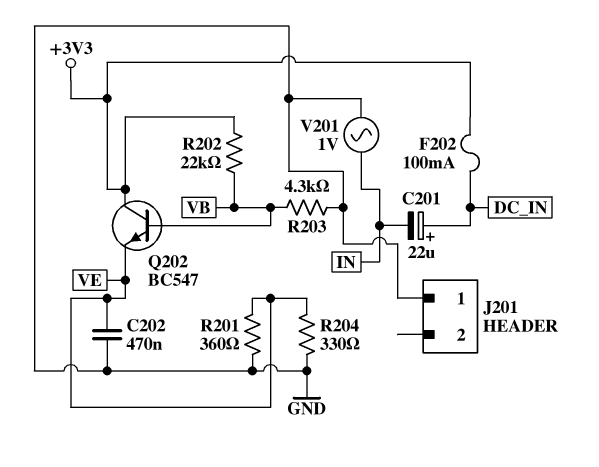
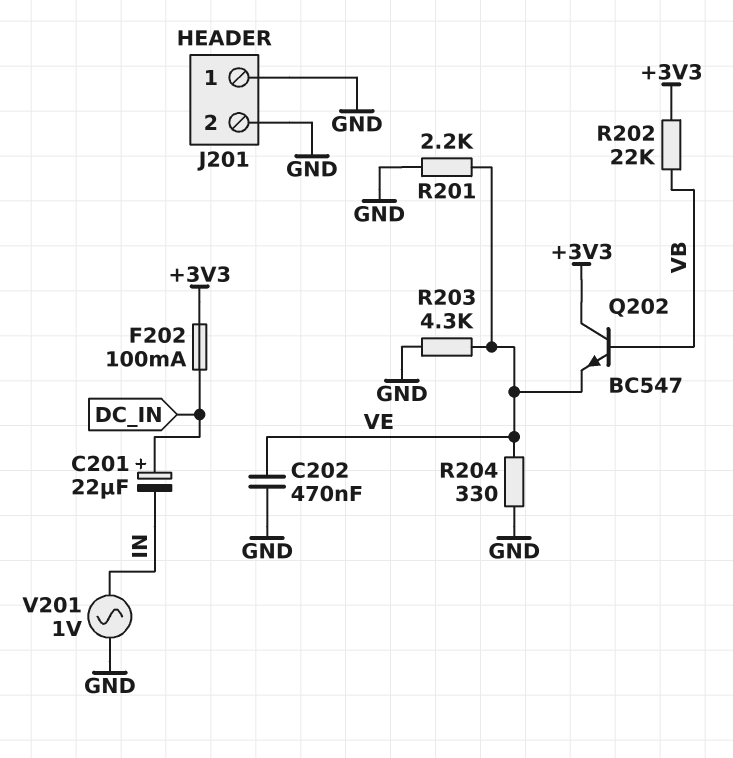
J201 pin 2: none -> GND
R201: 360 (GND, VE) -> 2.2k (GND, VE)
R203: 4.3k (GND, VB) -> 4.3k (GND, VE)

